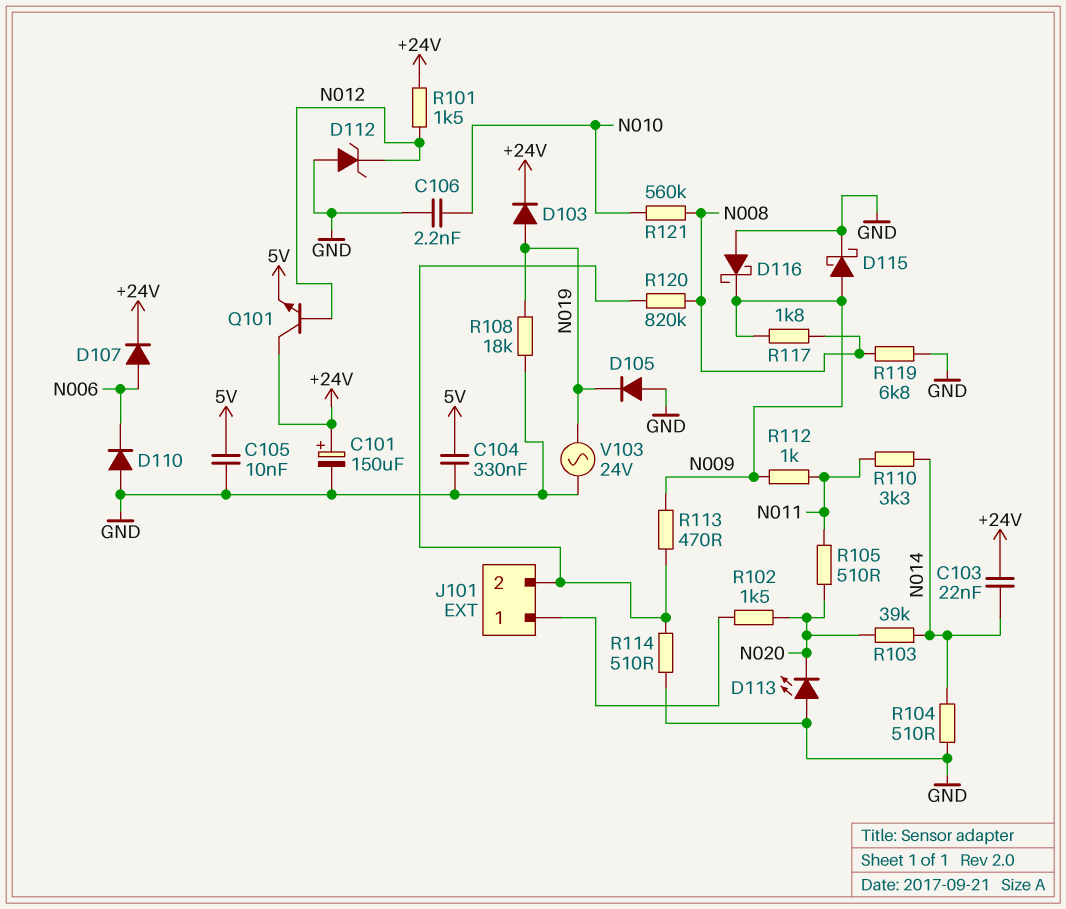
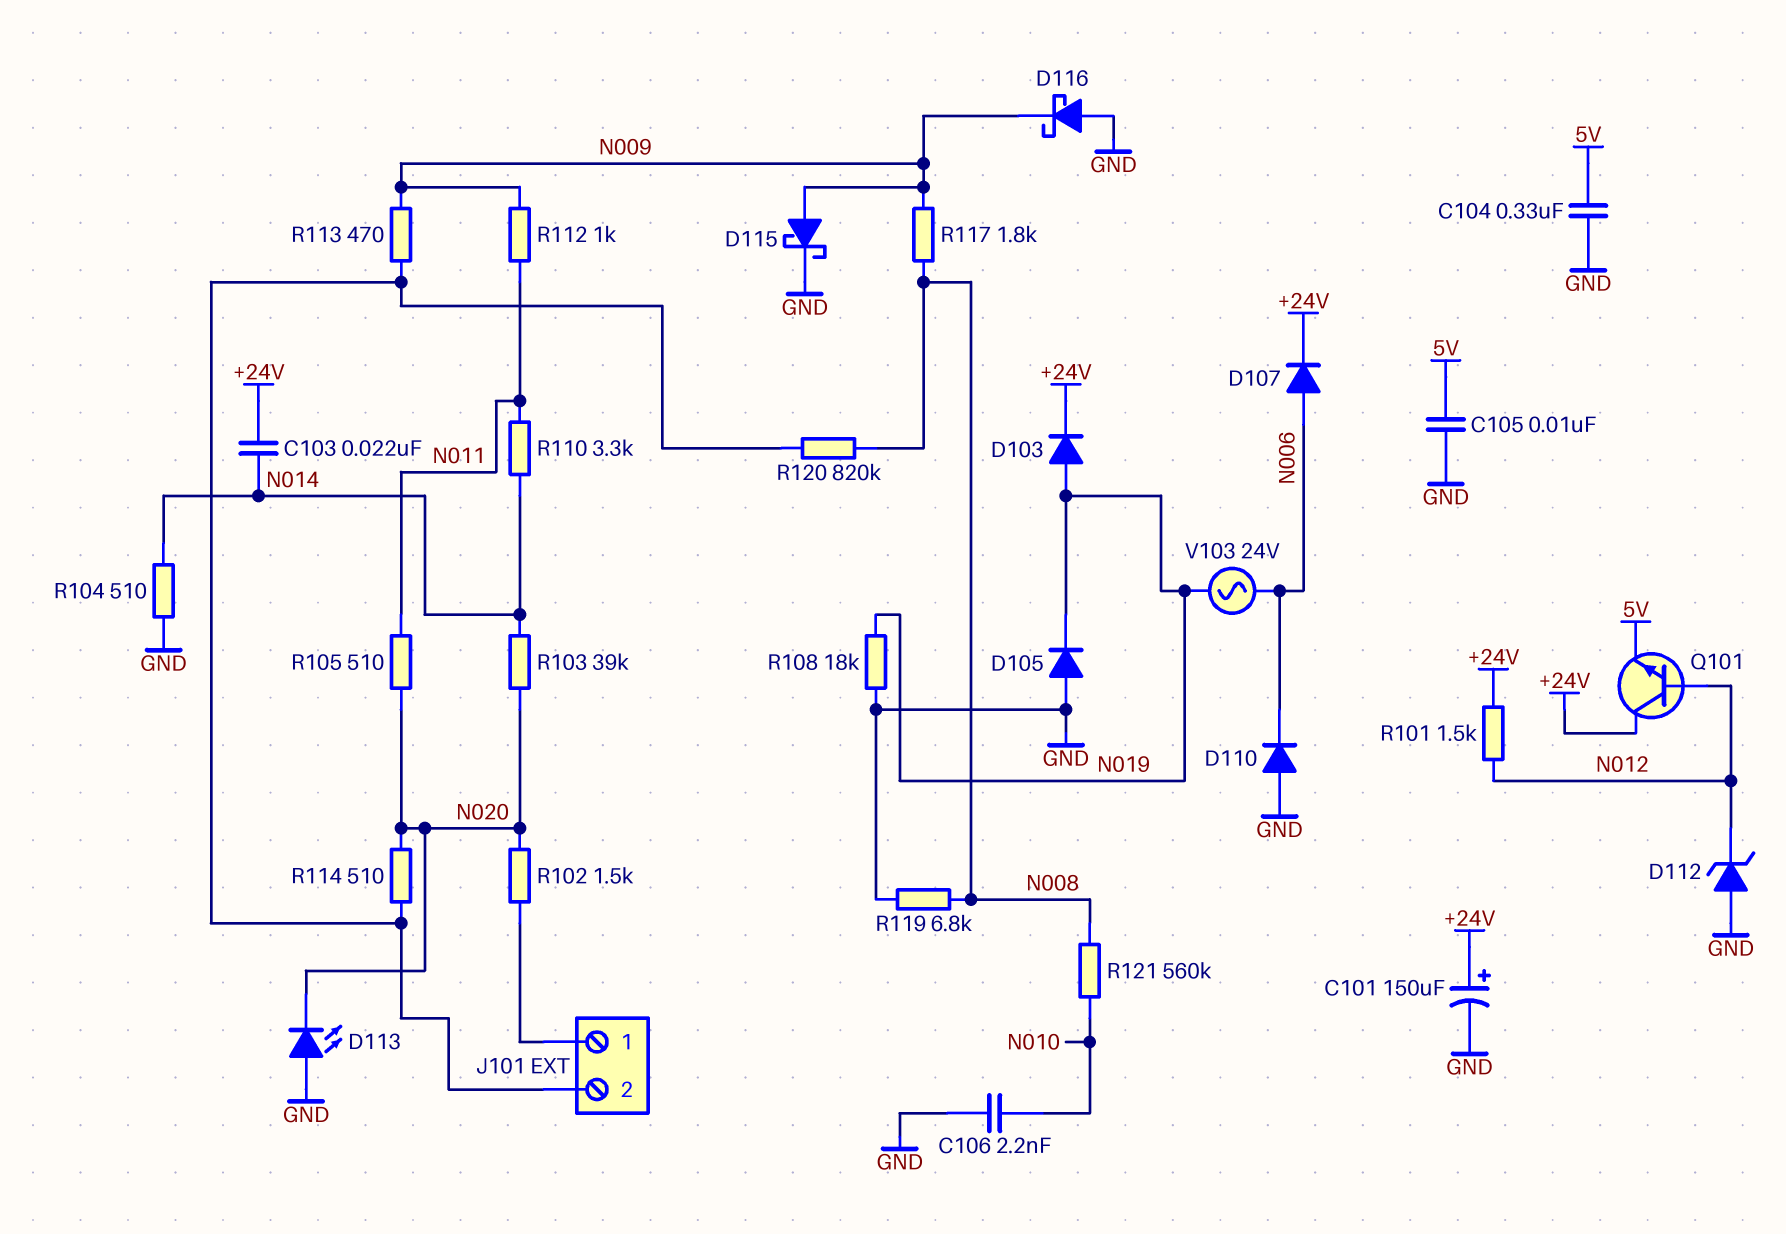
R114: 510 (GND, J101/2) -> 510 (J101/2, N020)
V103: AC 24V (GND, N019) -> AC 24V (N006, N019)

